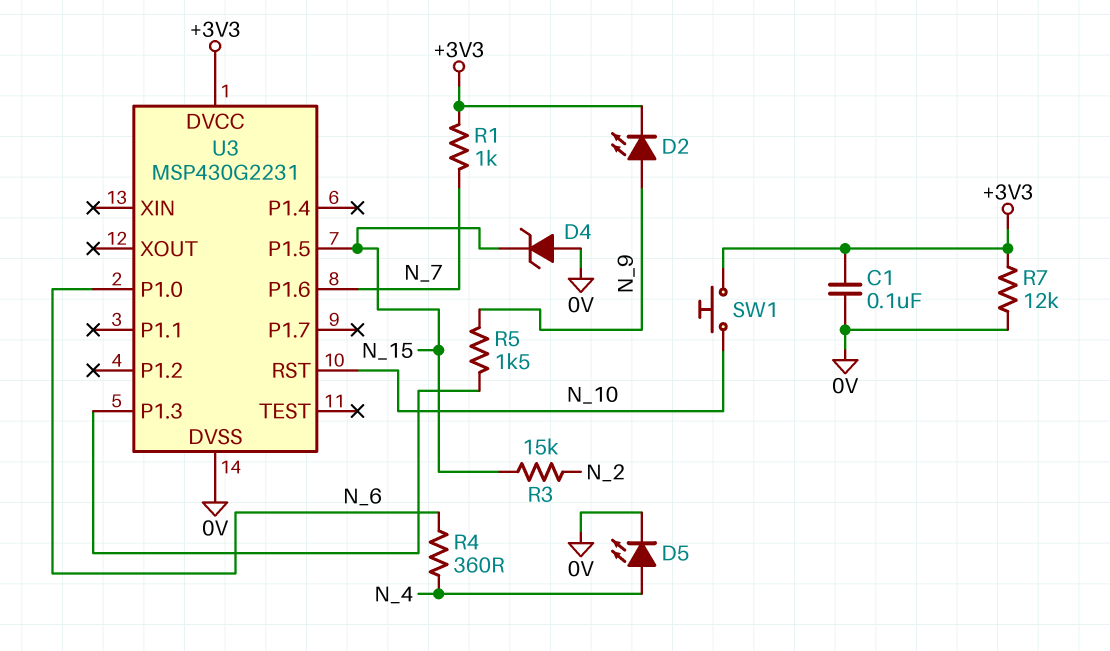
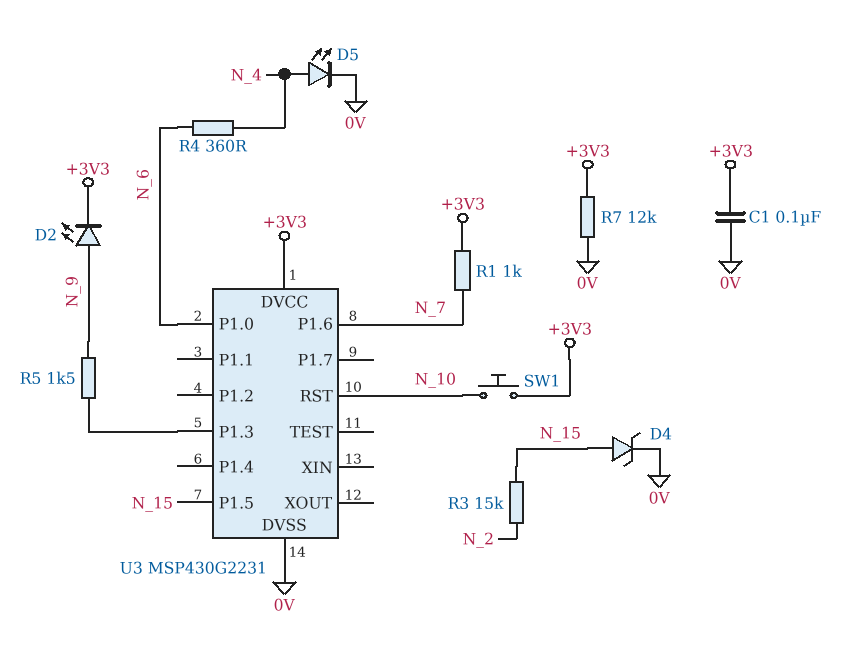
D4: zener (A 0V, K N_15) -> zener (A N_15, K 0V)

